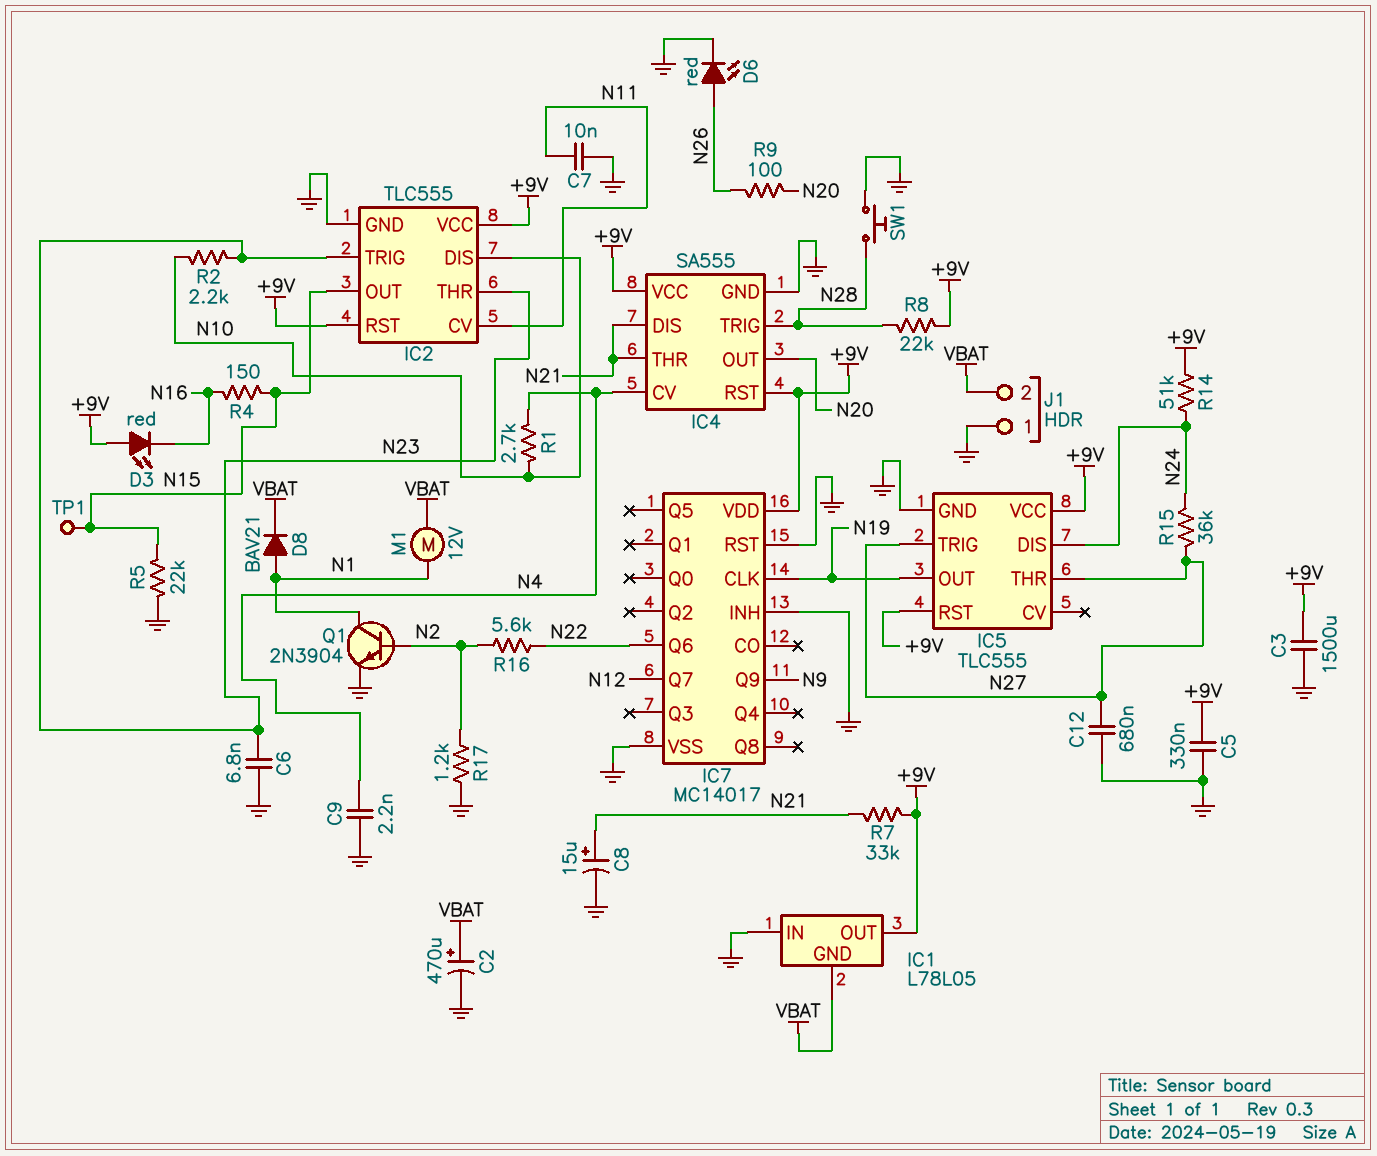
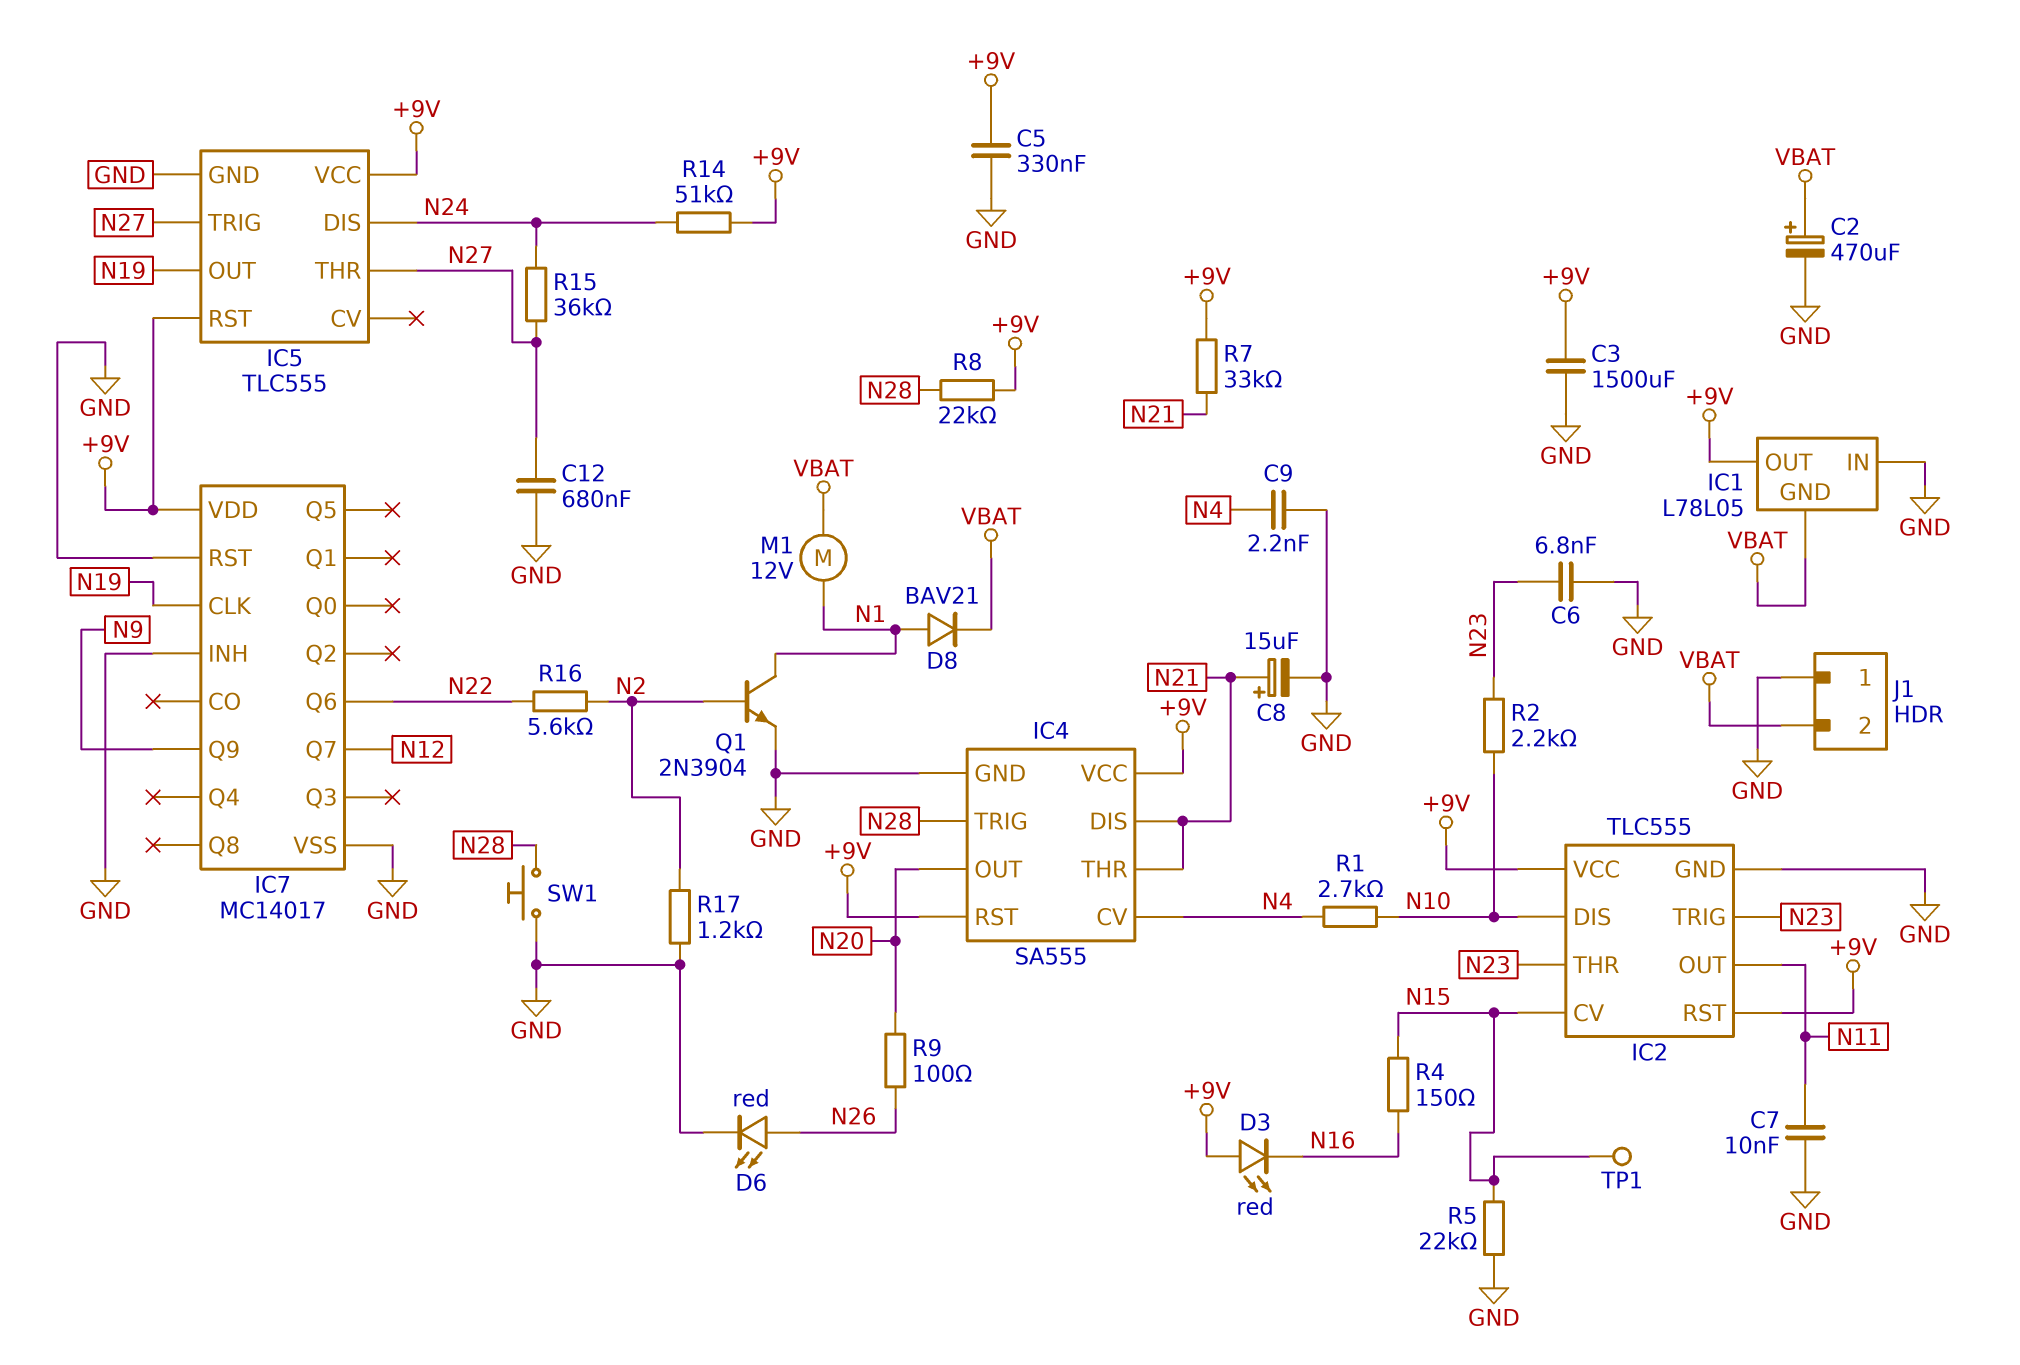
IC2 pin CV: N11 -> N15
IC2 pin OUT: N15 -> N11

